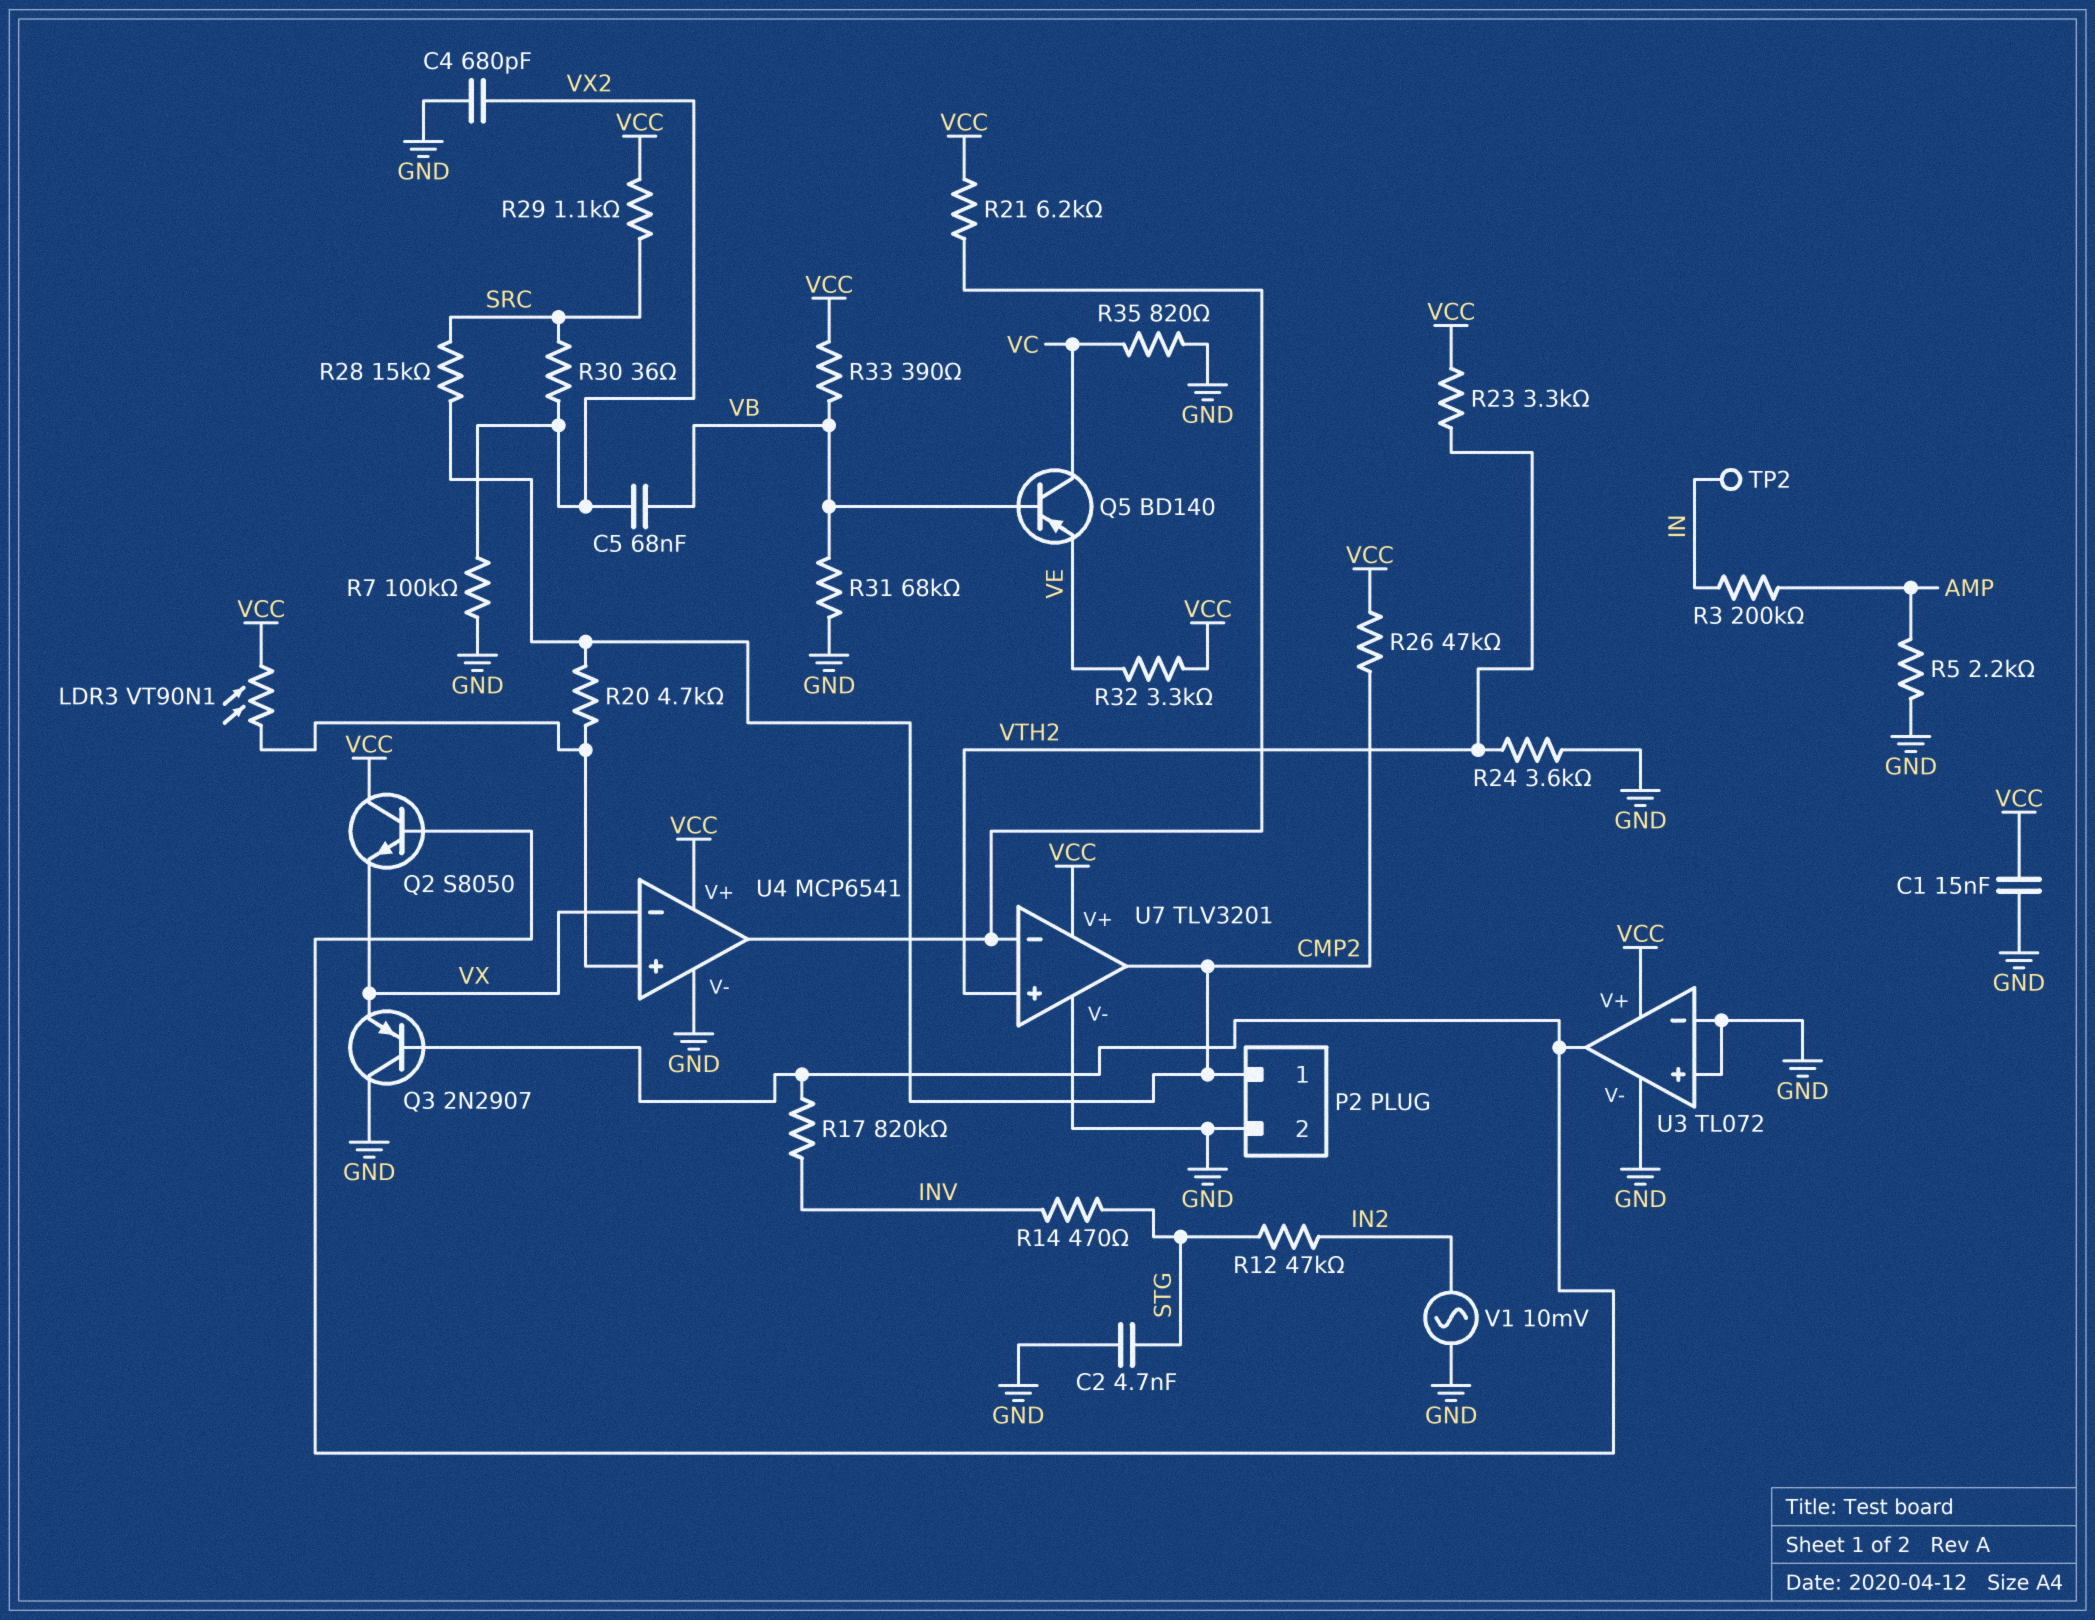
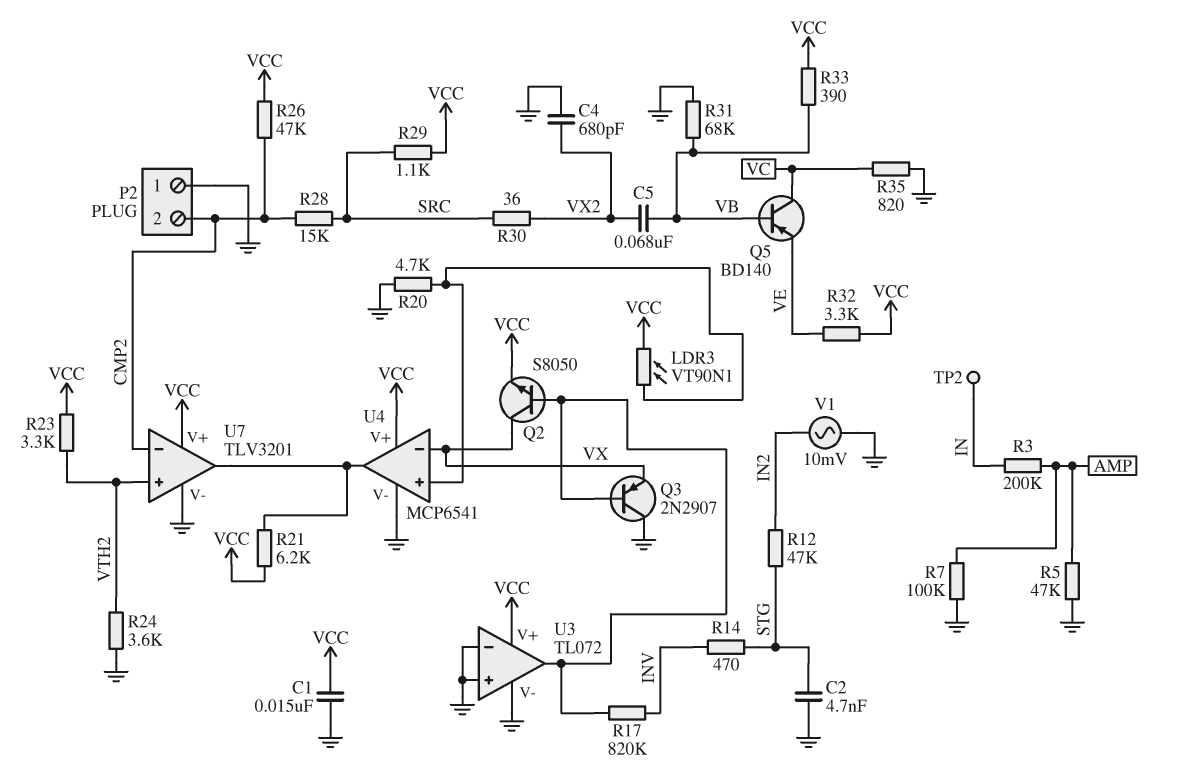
P2 pin 1: CMP2 -> GND
P2 pin 2: GND -> CMP2
Q2: NPN S8050 (B U3/out, C VCC, E VX) -> NPN S8050 (B U3/out, C VX, E VCC)
R5: 2.2k (AMP, GND) -> 47k (AMP, GND)
R7: 100k (GND, VX2) -> 100k (AMP, GND)
R20: 4.7k (CMP2, U4/in+) -> 4.7k (GND, U4/in+)
U7 pin in-: U4/out -> CMP2
U7 pin out: CMP2 -> U4/out

